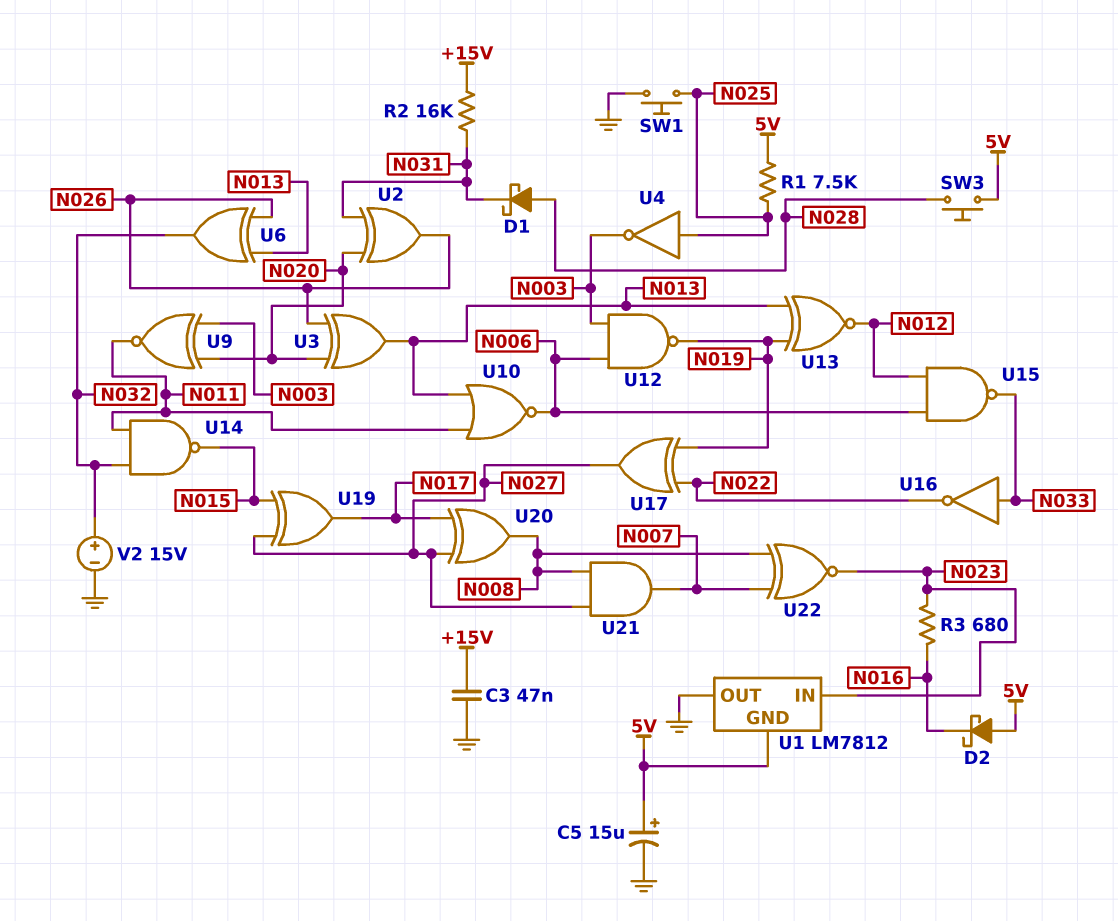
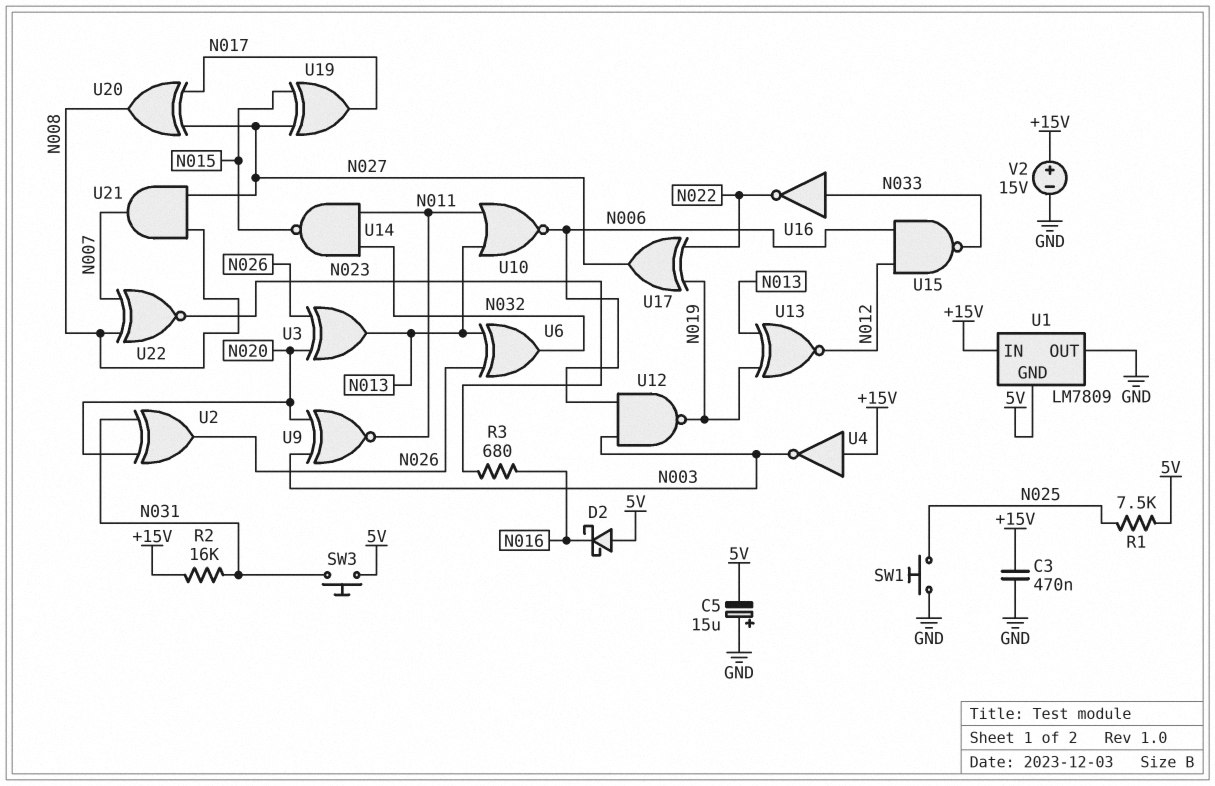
C3: 47nF (+15V, GND) -> 470nF (+15V, GND)
C5: 15uF (plus 5V, minus GND) -> 15uF (plus GND, minus 5V)
D1: schottky (A N028, K N031) -> none
SW3: button (5V, N028) -> button (5V, N031)
U1: LM7812 -> LM7809
U1 pin IN: N023 -> +15V
U4: NOT (in N025, out N003) -> NOT (in +15V, out N003)
V2: 15V (plus N032, minus GND) -> 15V (plus +15V, minus GND)

